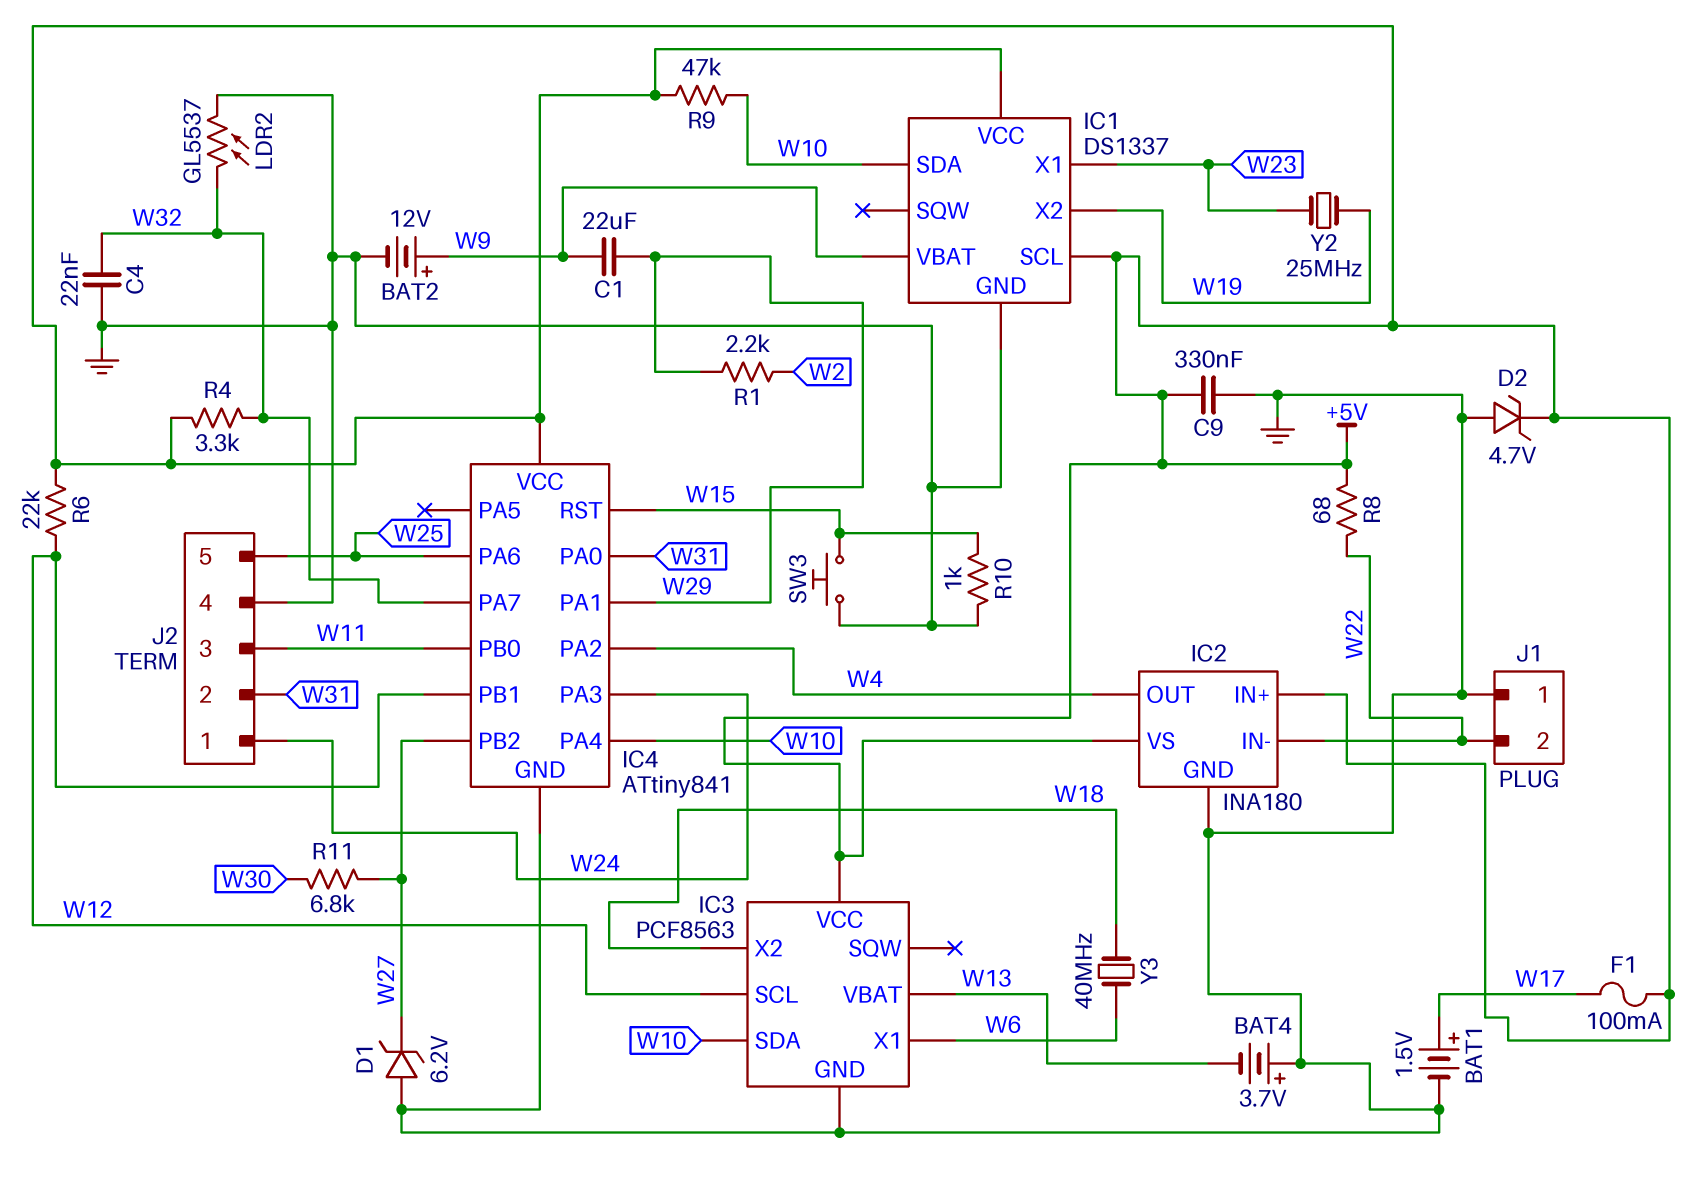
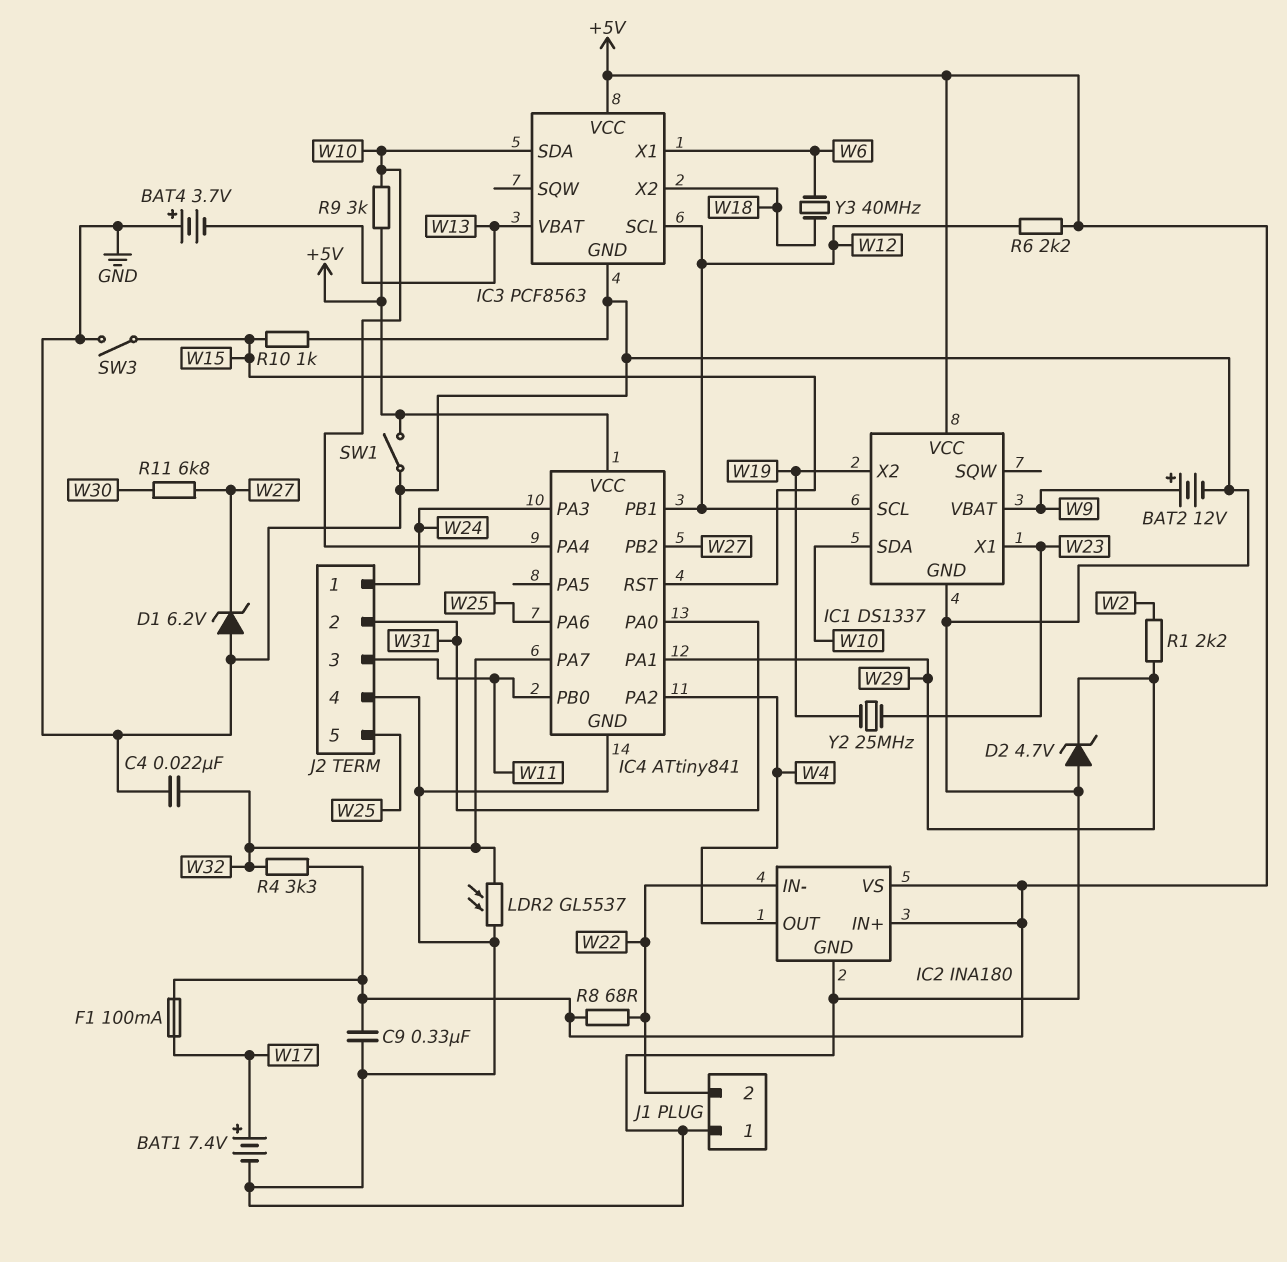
BAT1: 1.5V (plus W17, minus GND) -> 7.4V (plus W17, minus GND)
C1: 22uF (W9, W29) -> none
D2: zener 4.7V (A GND, K +5V) -> zener 4.7V (A GND, K W29)
IC1 pin SCL: +5V -> W12
R6: 22k (+5V, W12) -> 2.2k (+5V, W12)
R9: 47k (+5V, W10) -> 3k (+5V, W10)
SW1: none -> switch (+5V, GND)
SW3: button (GND, W15) -> switch (GND, W15)

